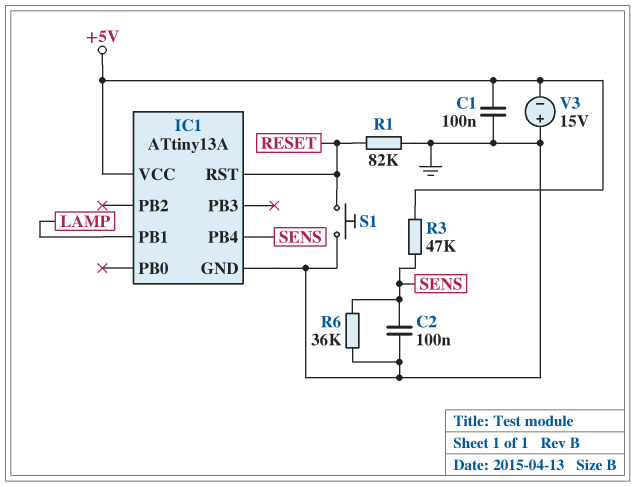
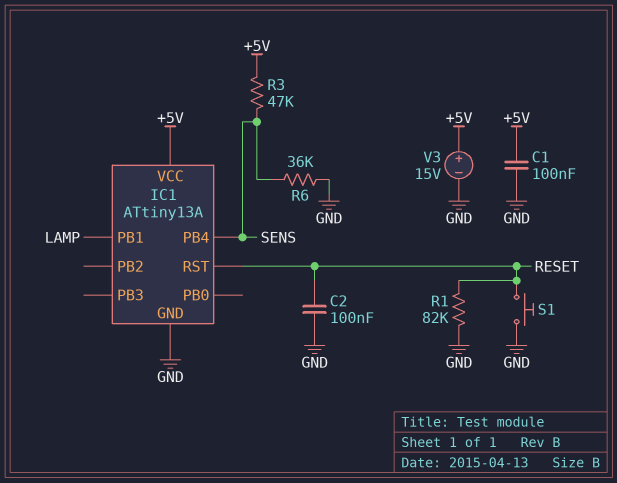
C2: 100nF (GND, SENS) -> 100nF (GND, RESET)
V3: 15V (plus GND, minus +5V) -> 15V (plus +5V, minus GND)

